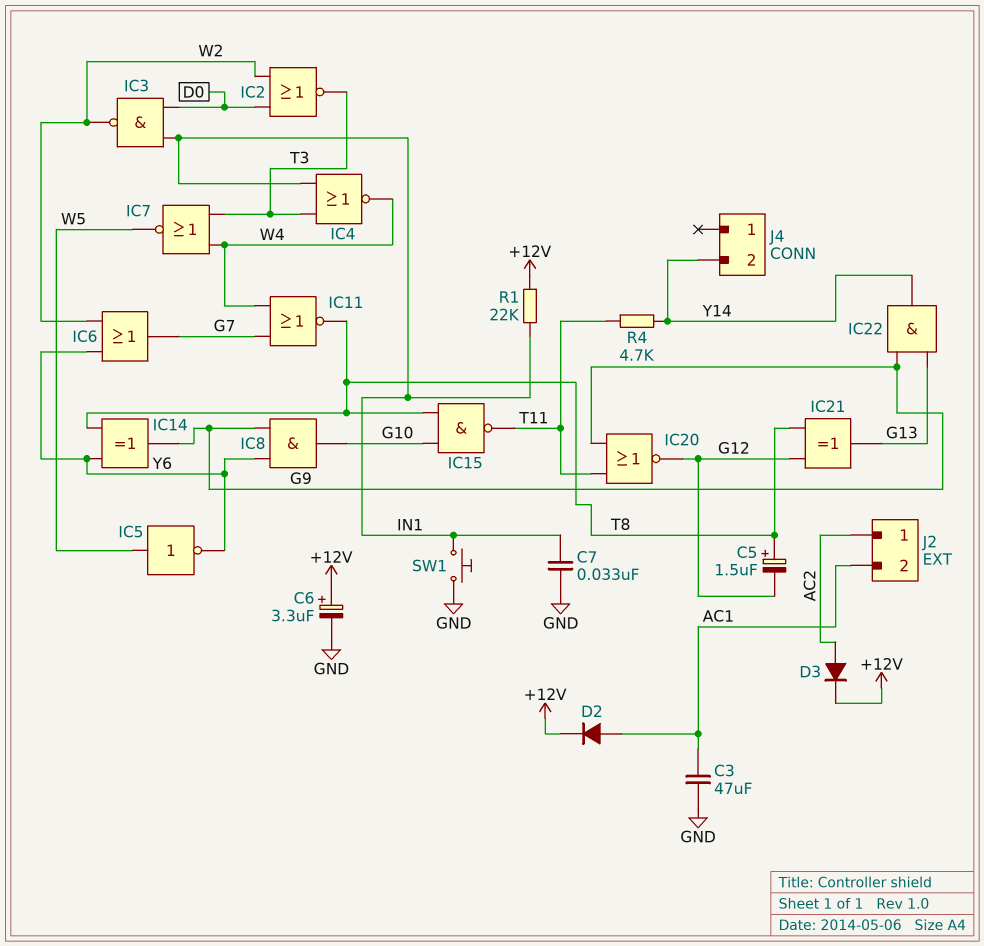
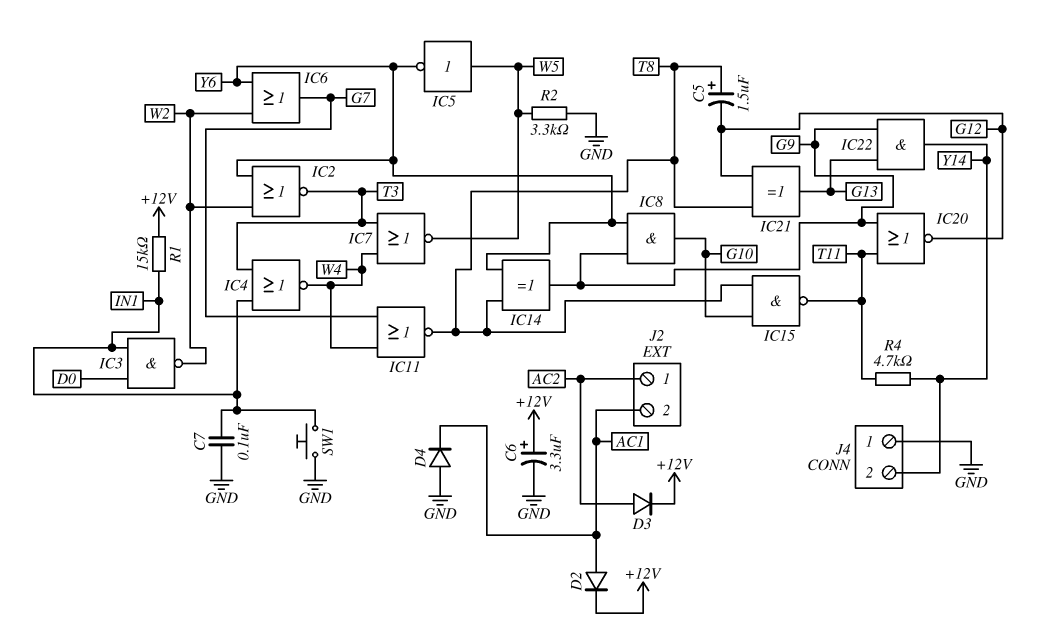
C3: 47uF (AC1, GND) -> none
C7: 33nF (GND, IN1) -> 100nF (GND, IN1)
D4: none -> diode (A GND, K AC1)
IC2: NOR (in D0, in W2, out T3) -> NOR (in W2, in Y6, out T3)
J4 pin 1: none -> GND
R1: 22k (+12V, IN1) -> 15k (+12V, IN1)
R2: none -> 3.3k (GND, W5)

